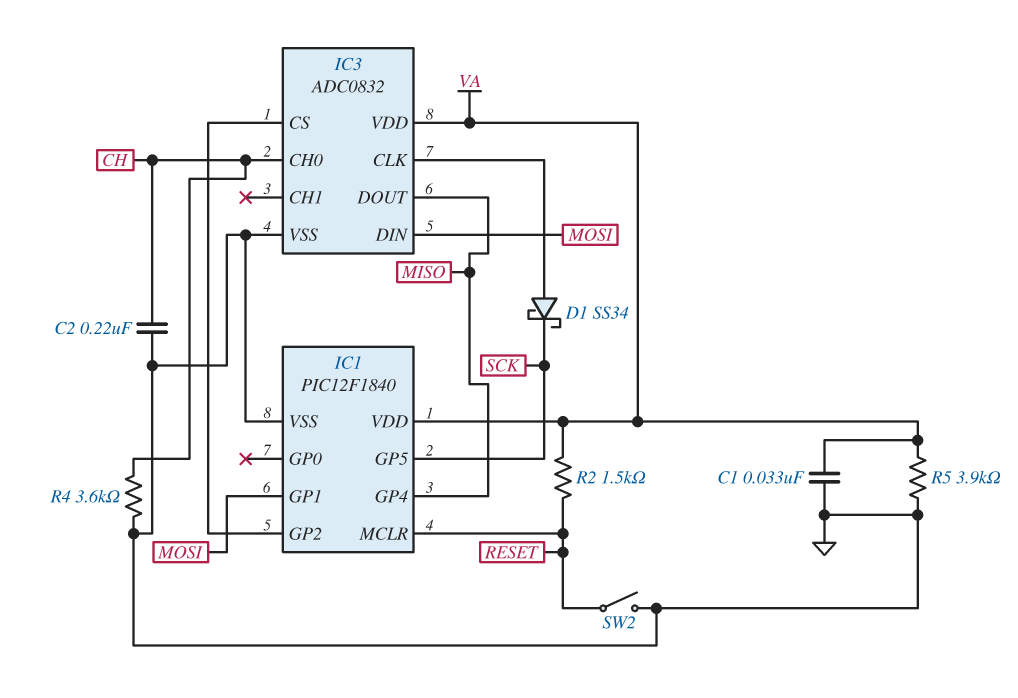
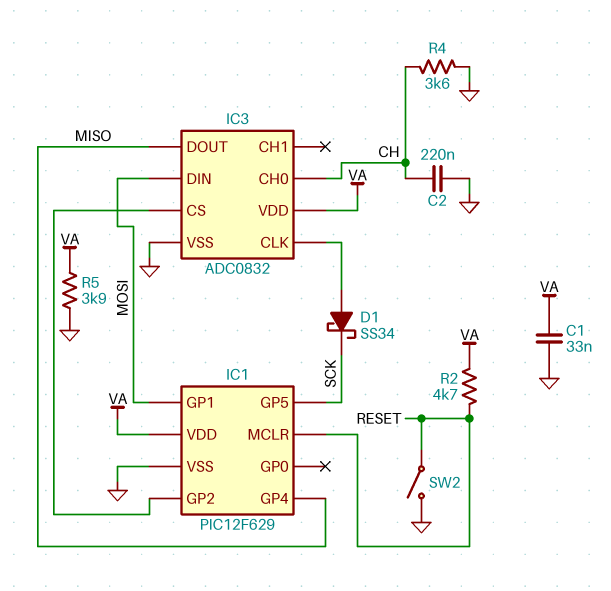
IC1: PIC12F1840 -> PIC12F629
R2: 1.5k (RESET, VA) -> 4.7k (RESET, VA)

